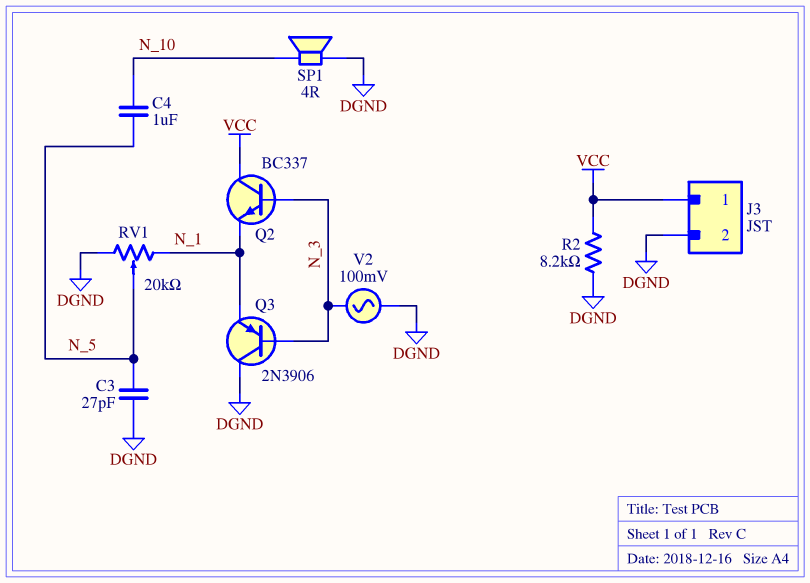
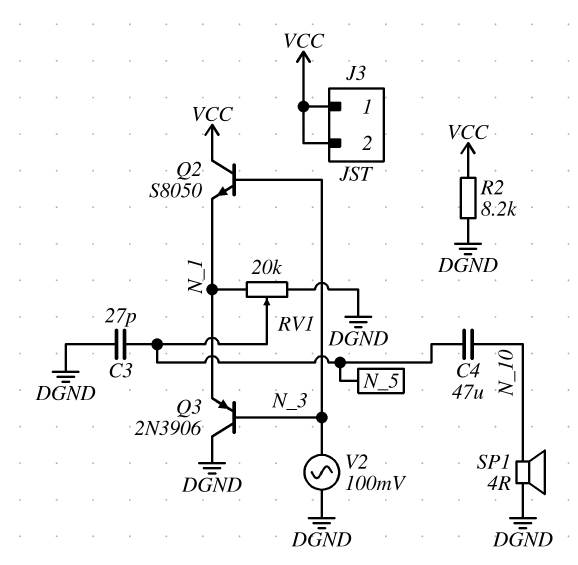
C4: 1uF (N_5, N_10) -> 47uF (N_5, N_10)
J3 pin 2: DGND -> VCC
Q2: NPN BC337 (B N_3, C VCC, E N_1) -> NPN S8050 (B N_3, C VCC, E N_1)

